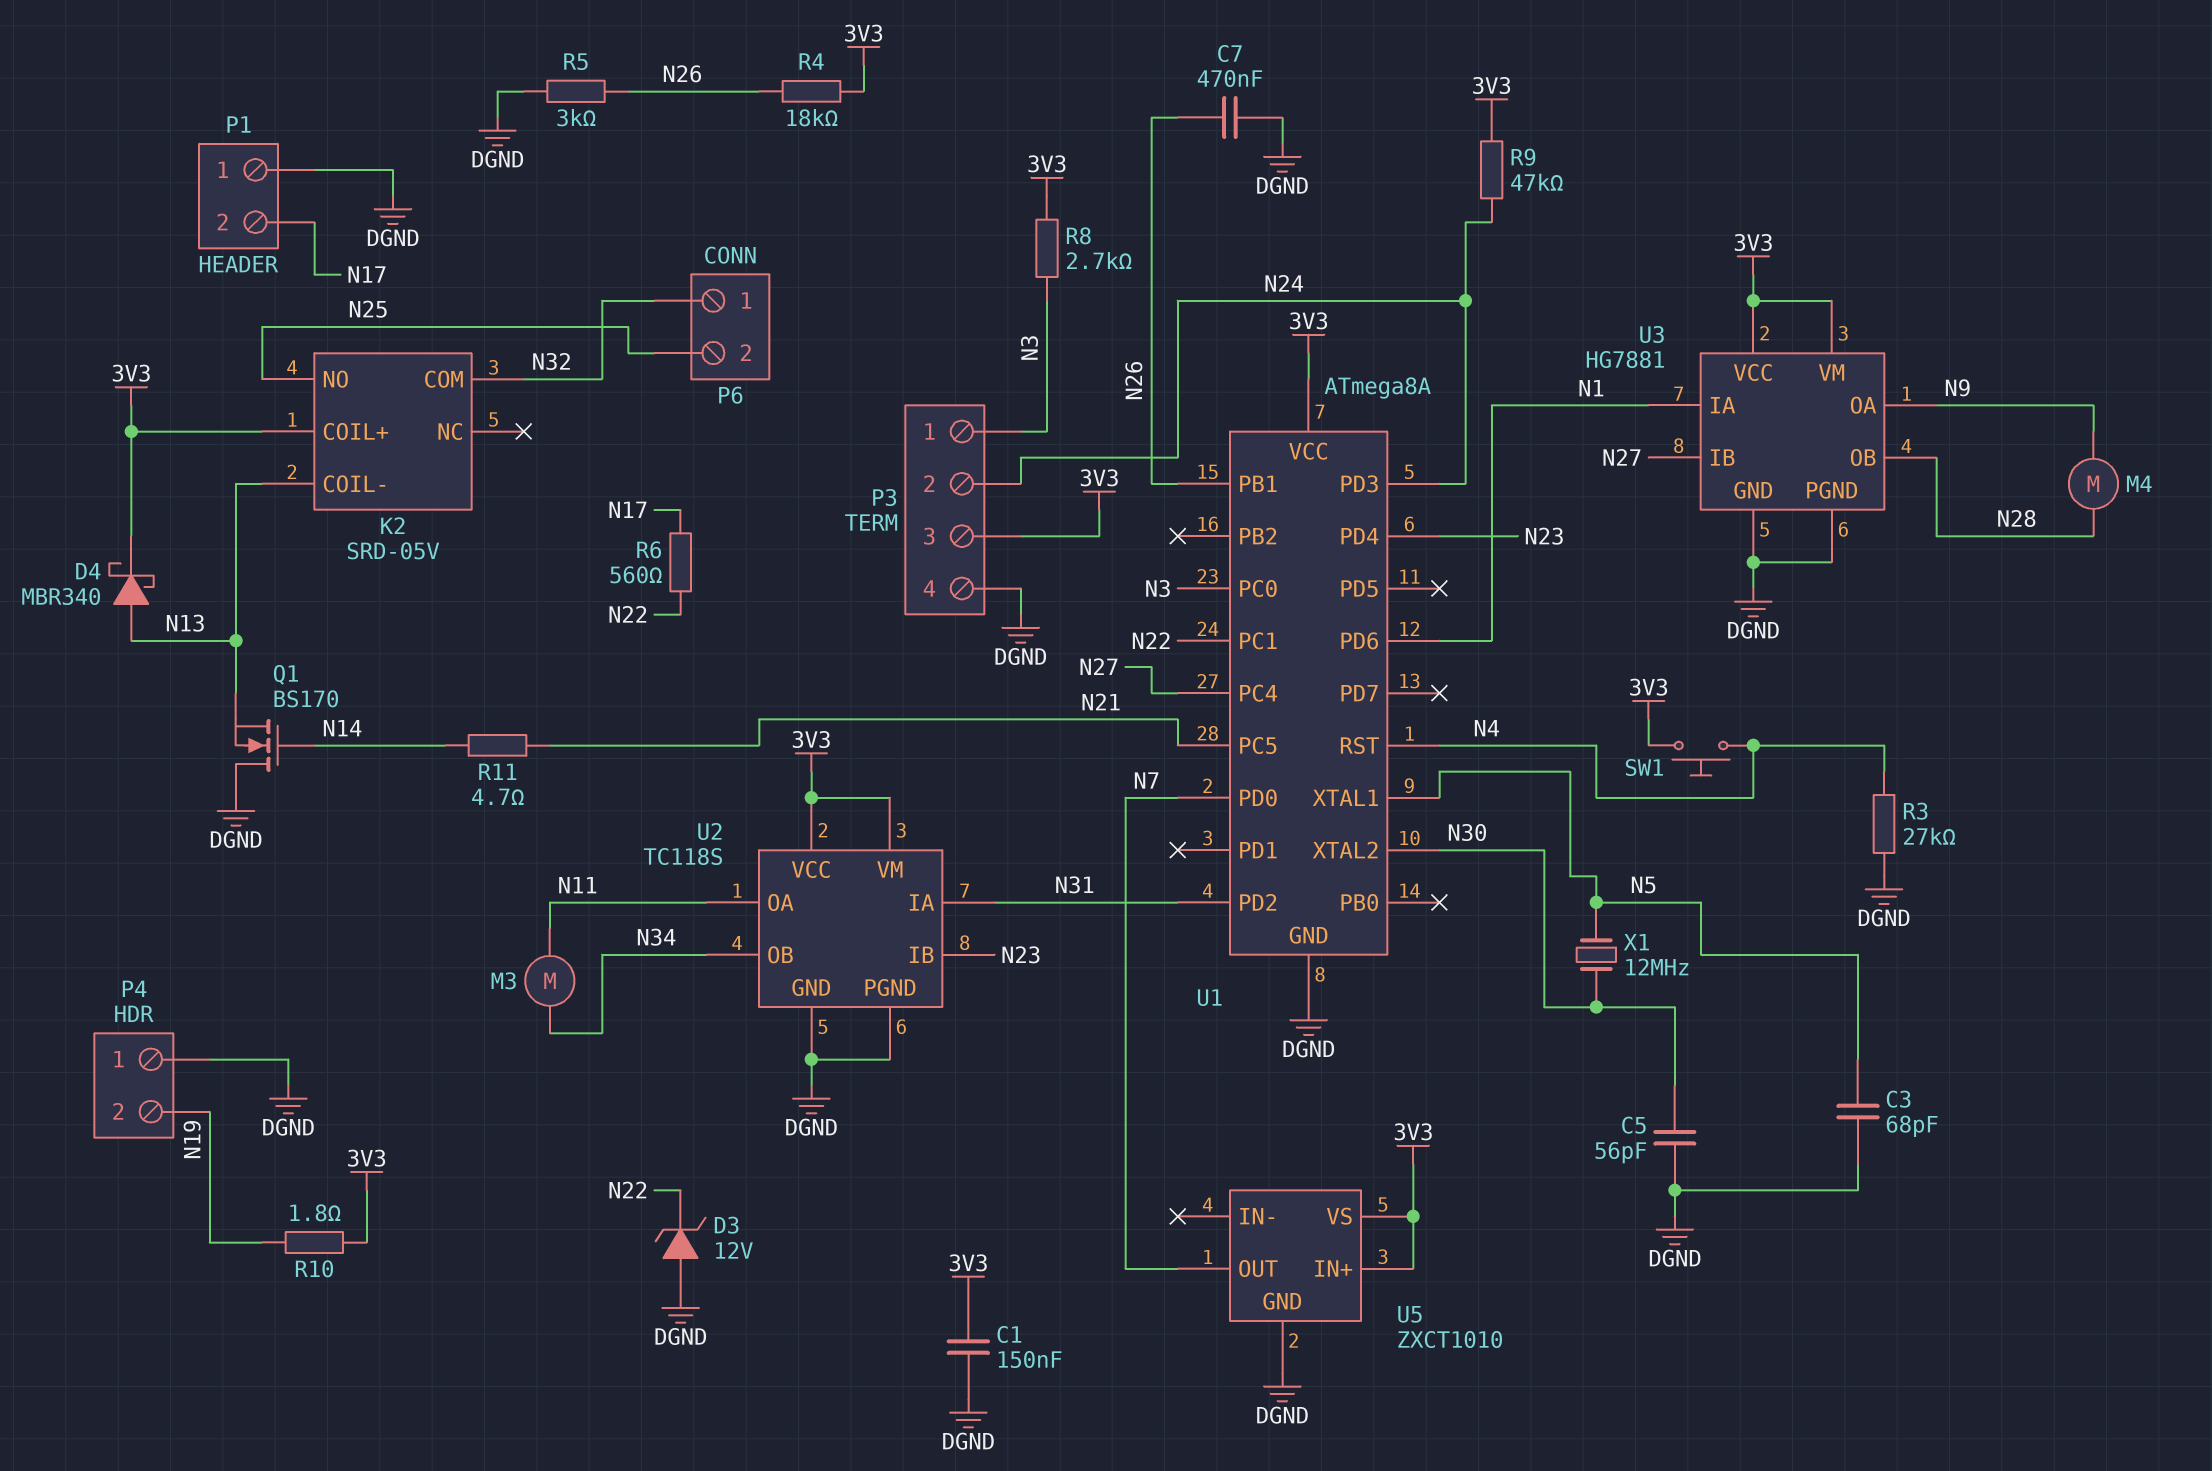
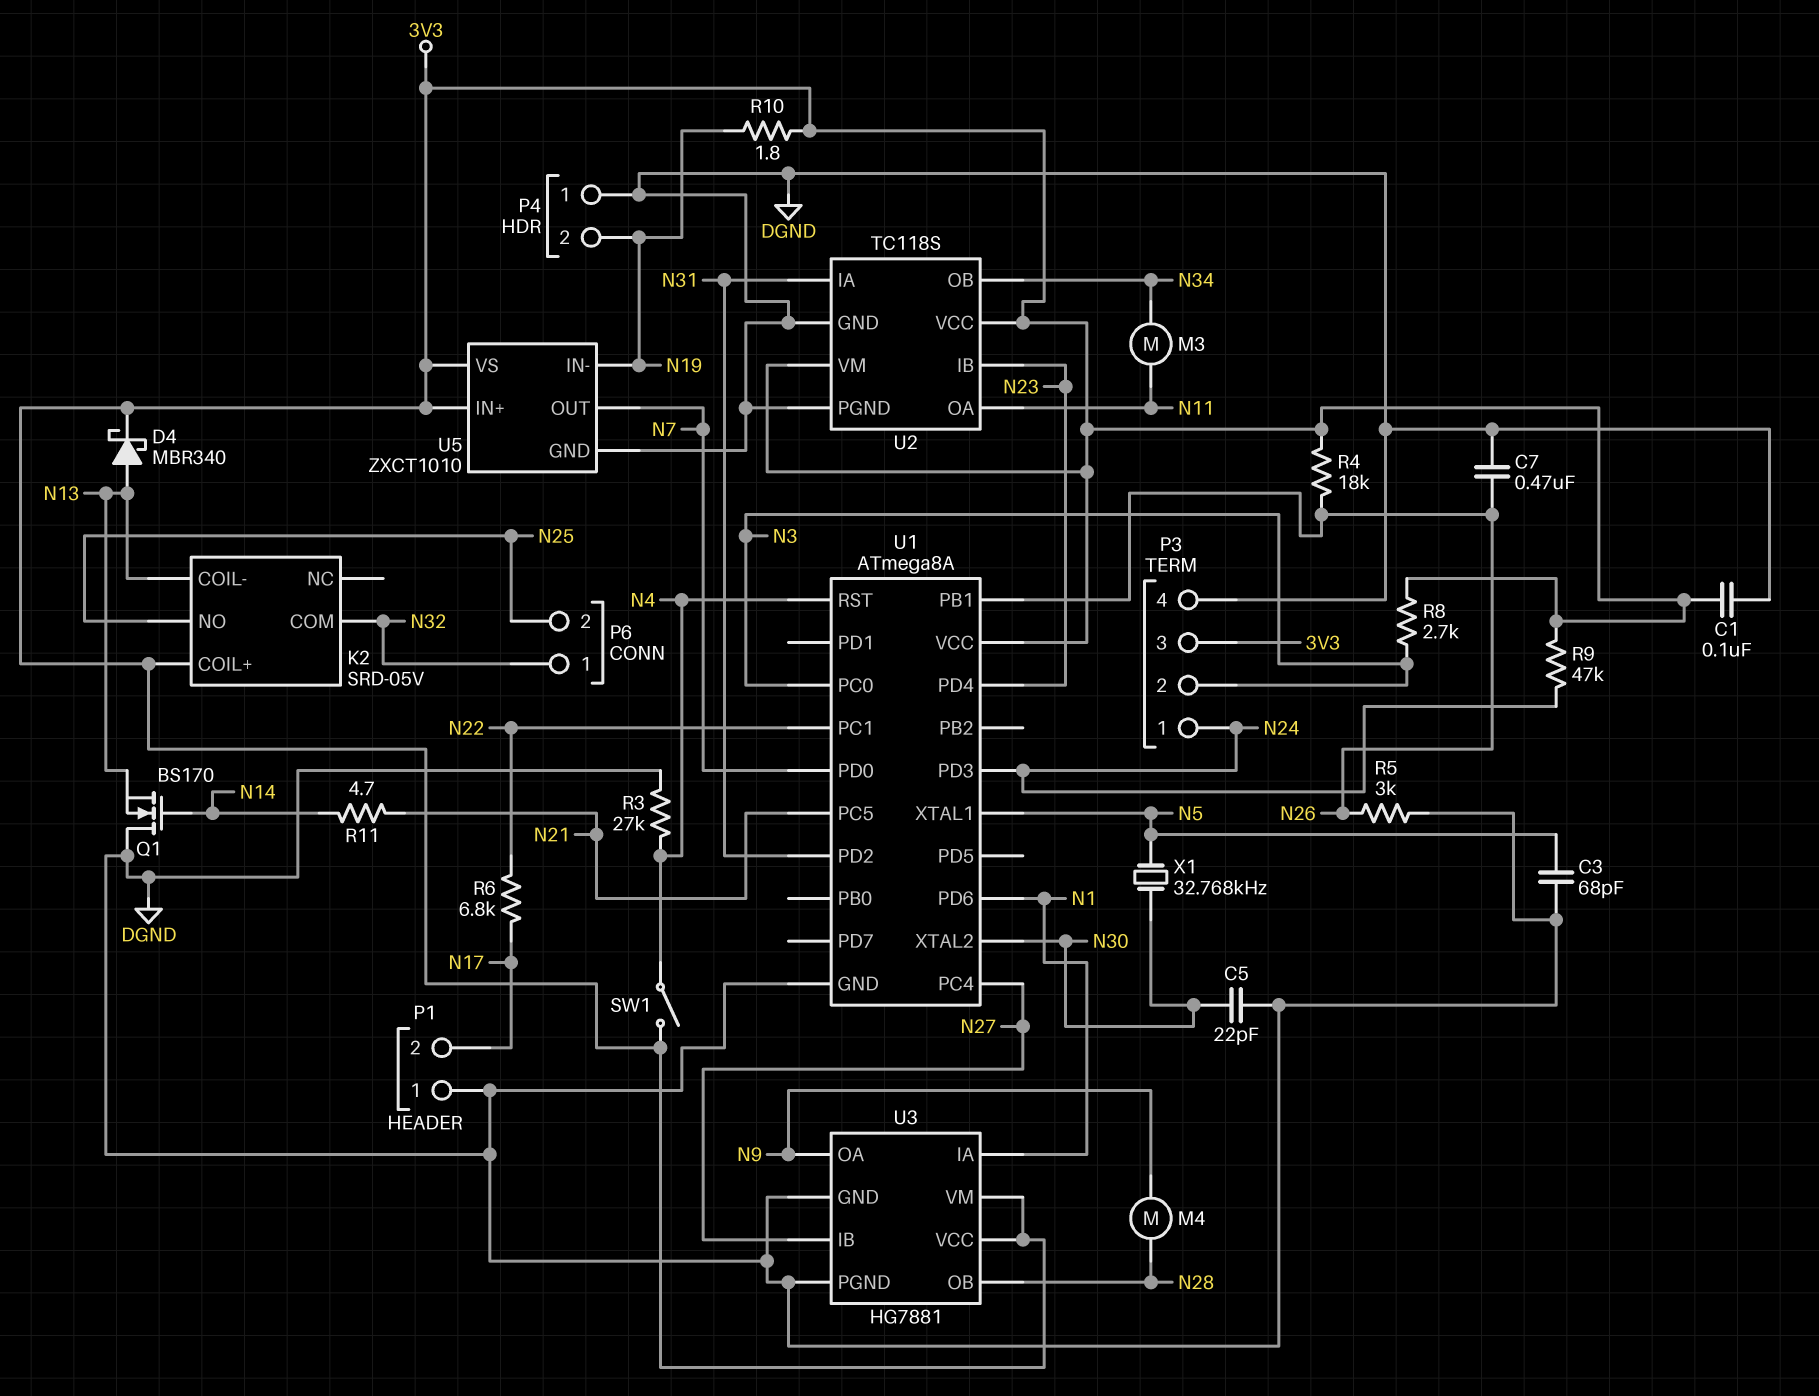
C1: 150nF (3V3, DGND) -> 100nF (3V3, DGND)
C5: 56pF (DGND, N30) -> 22pF (DGND, N30)
D3: zener 12V (A DGND, K N22) -> none
P3 pin 1: N3 -> N24
P3 pin 2: N24 -> N3
R6: 560 (N17, N22) -> 6.8k (N17, N22)
SW1: button (3V3, N4) -> switch (3V3, N4)
U5 pin IN-: none -> N19
X1: 12MHz (N5, N30) -> 32.768kHz (N5, N30)

